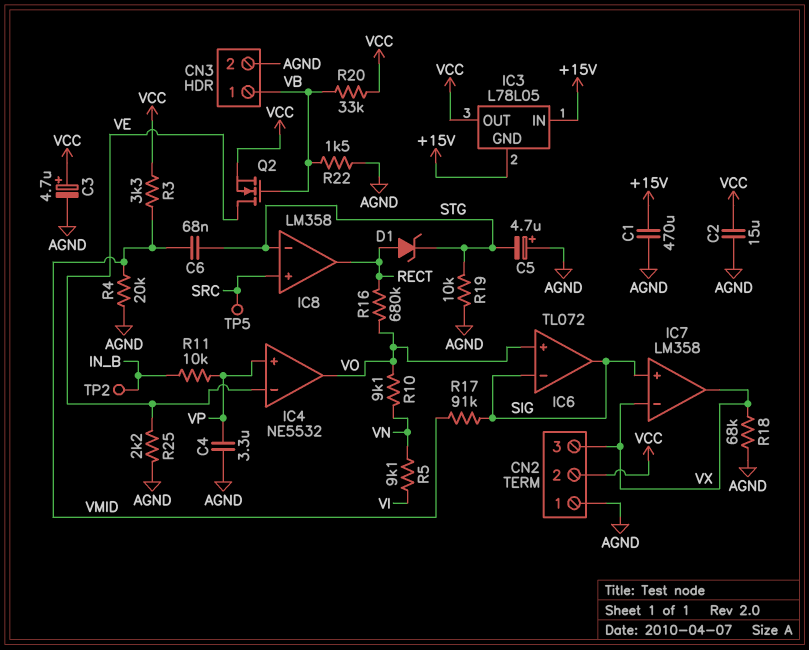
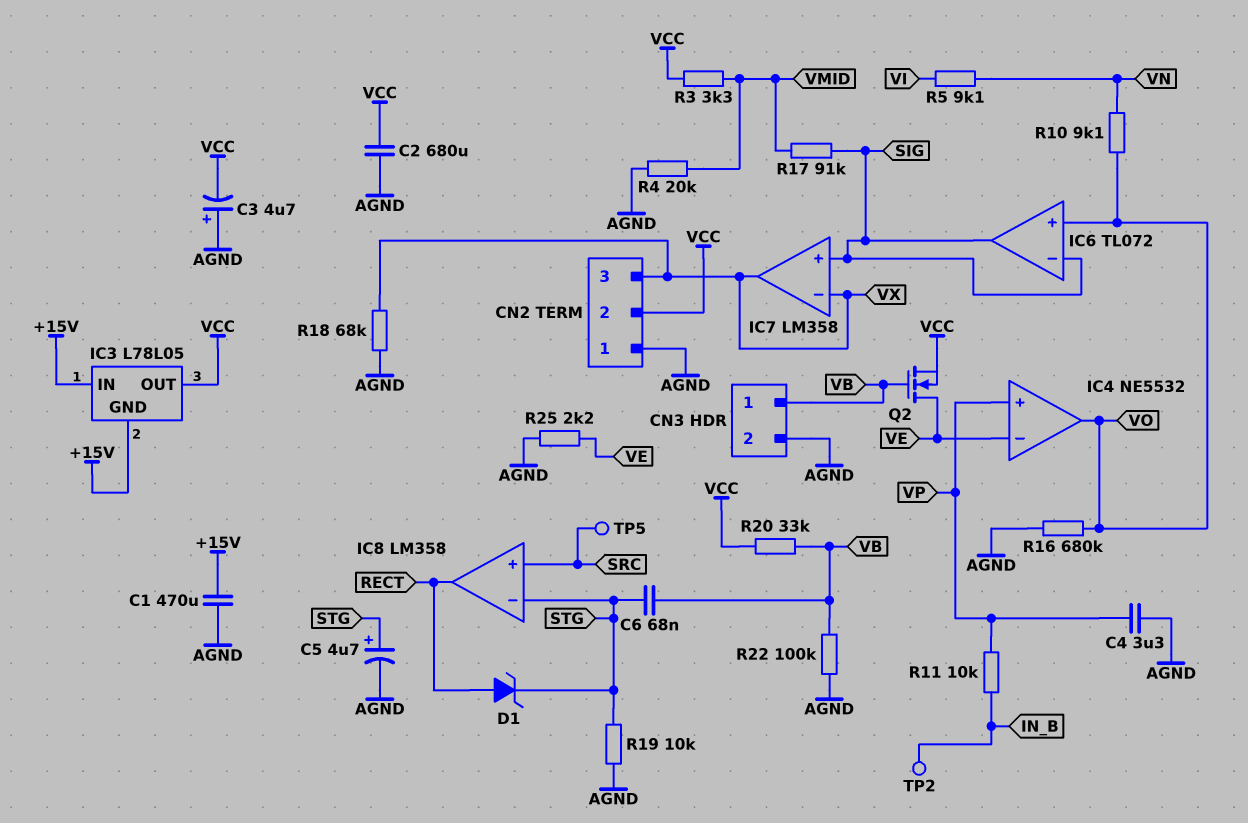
C2: 15uF (AGND, VCC) -> 680uF (AGND, VCC)
C3: 4.7uF (plus VCC, minus AGND) -> 4.7uF (plus AGND, minus VCC)
C5: 4.7uF (plus AGND, minus STG) -> 4.7uF (plus STG, minus AGND)
C6: 68nF (STG, VMID) -> 68nF (STG, VB)
R16: 680k (RECT, VO) -> 680k (AGND, VO)
R22: 1.5k (AGND, VB) -> 100k (AGND, VB)

